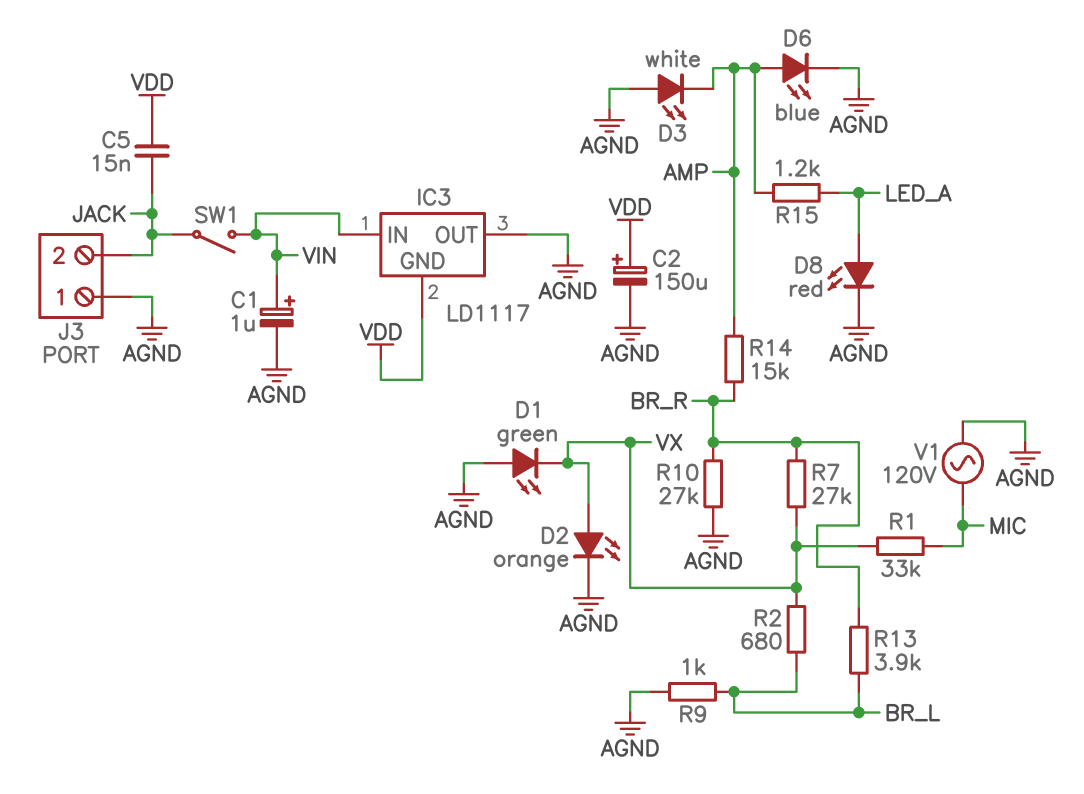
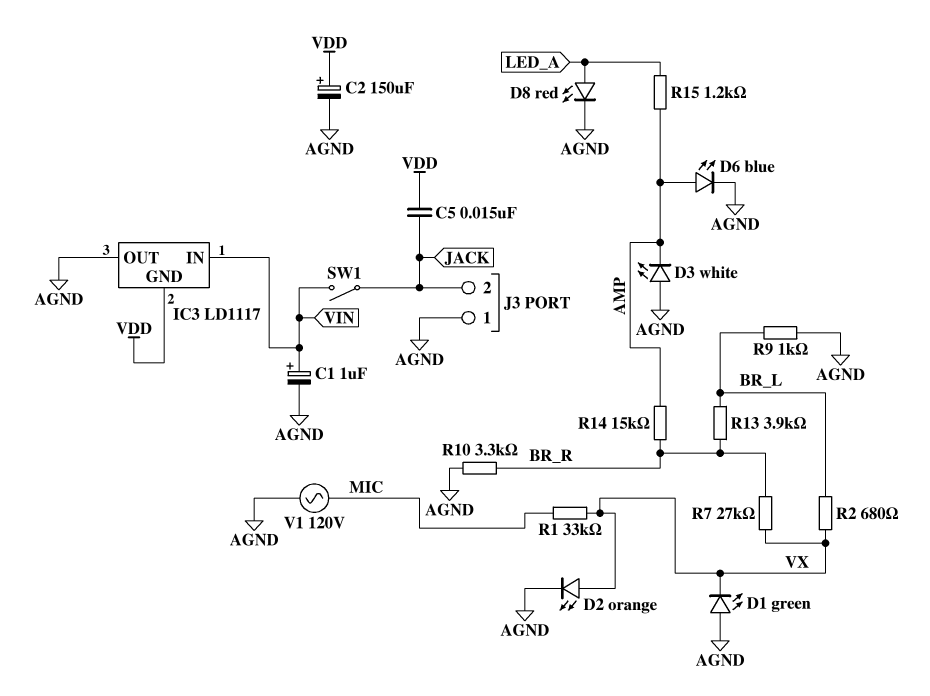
R10: 27k (AGND, BR_R) -> 3.3k (AGND, BR_R)

